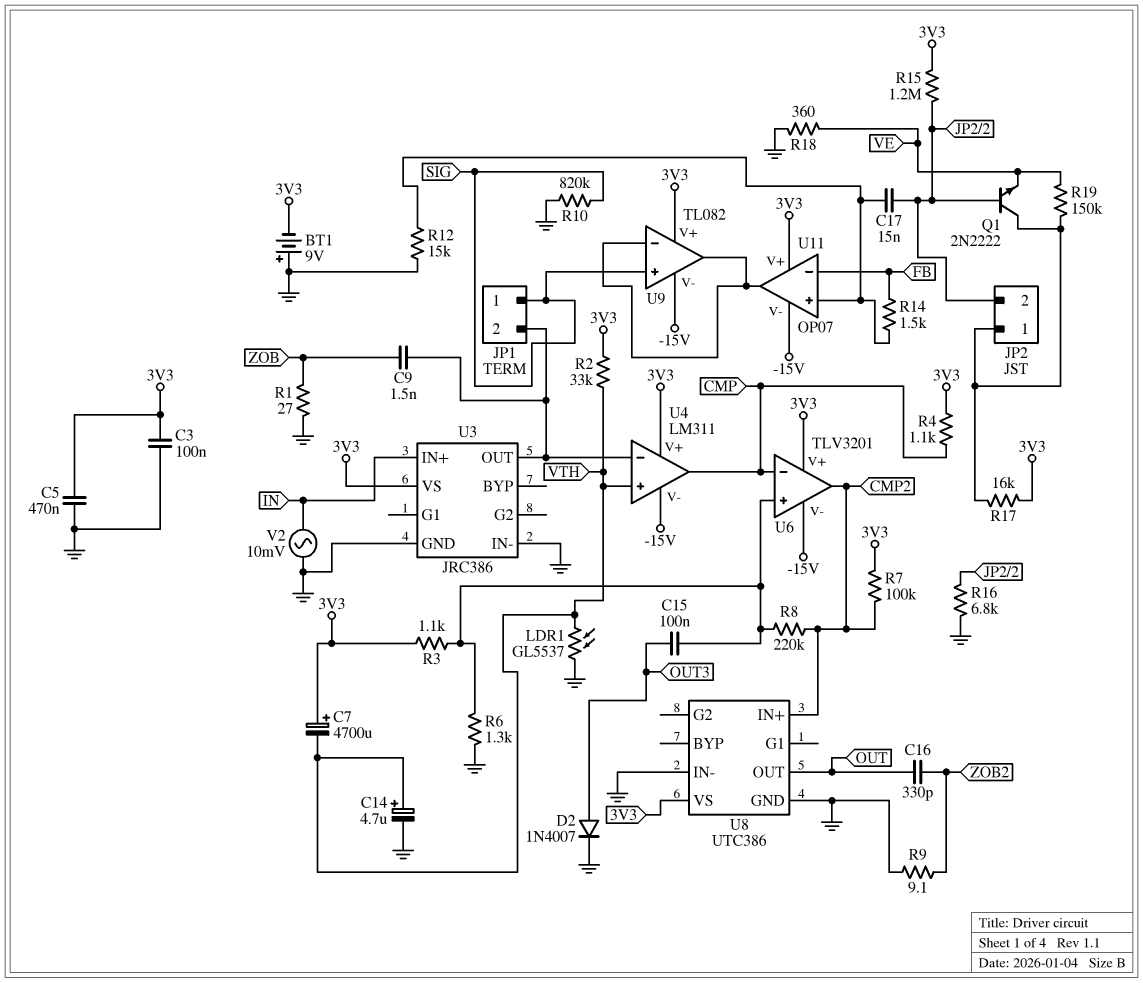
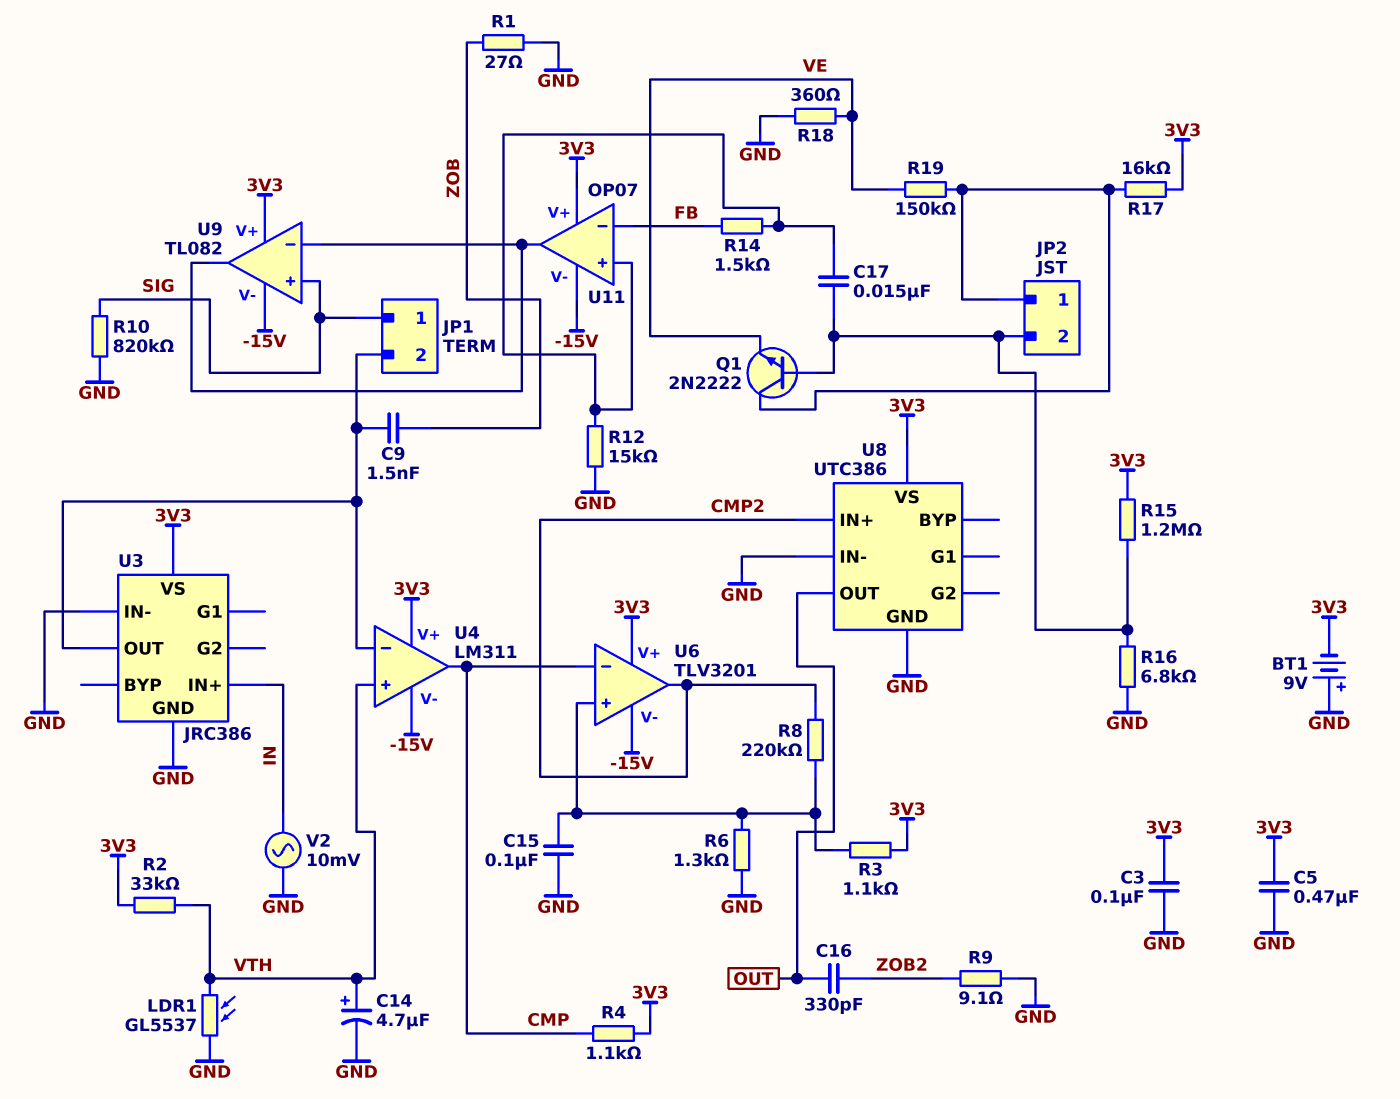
C7: 4700uF (plus 3V3, minus VTH) -> none
C15: 100nF (OUT3, U6/in+) -> 100nF (GND, U6/in+)
D2: diode 1N4007 (A OUT3, K GND) -> none
R7: 100k (3V3, CMP2) -> none

